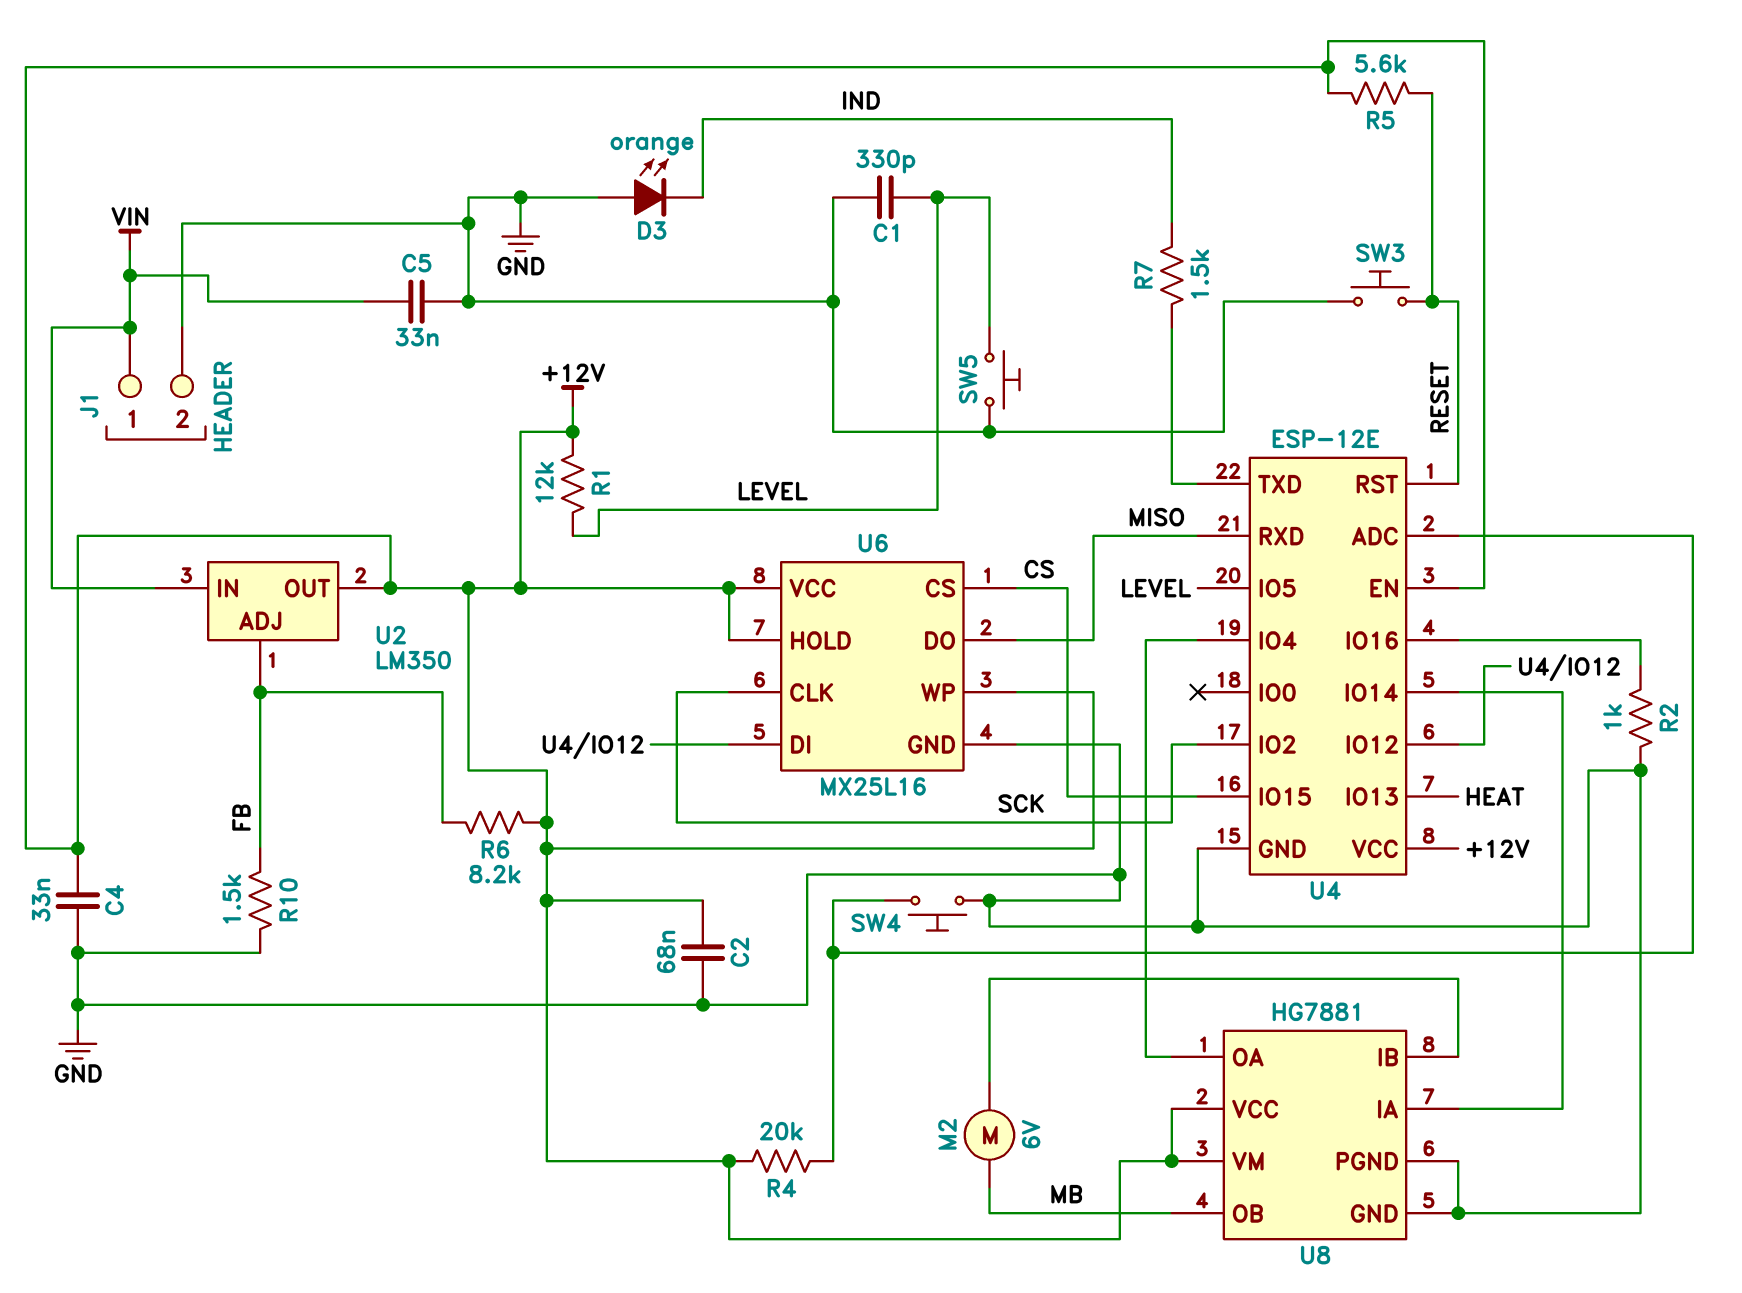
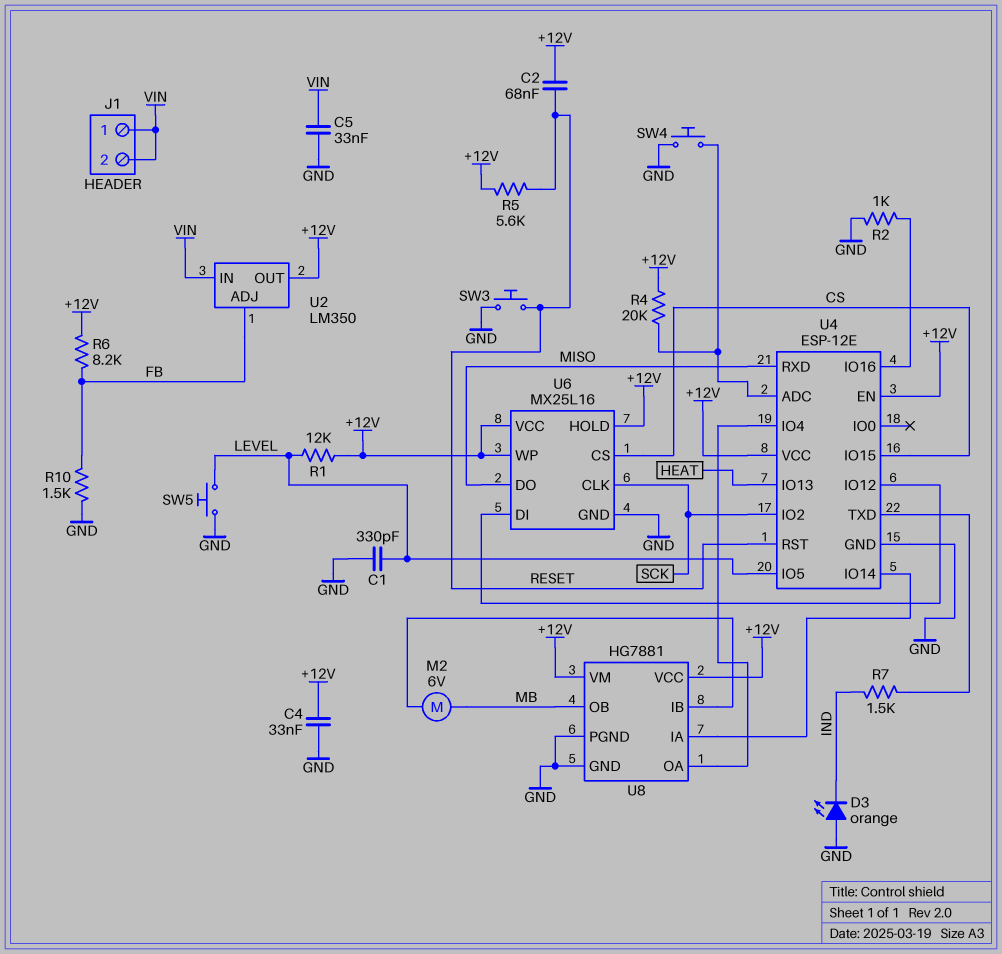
C2: 68nF (+12V, GND) -> 68nF (+12V, RESET)
J1 pin 2: GND -> VIN

